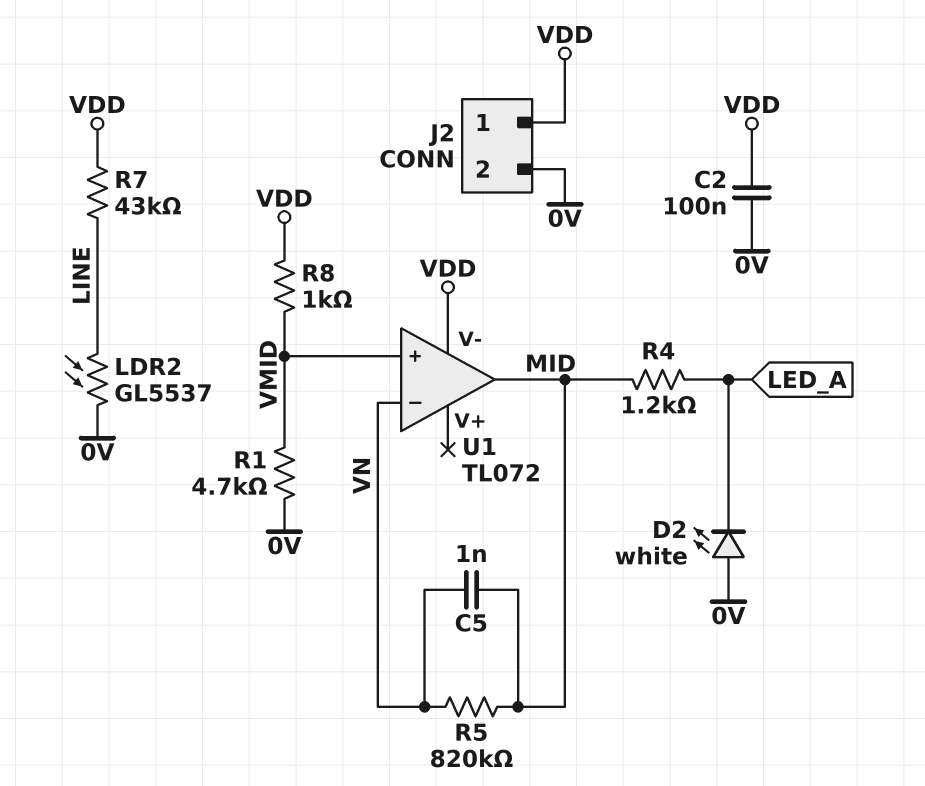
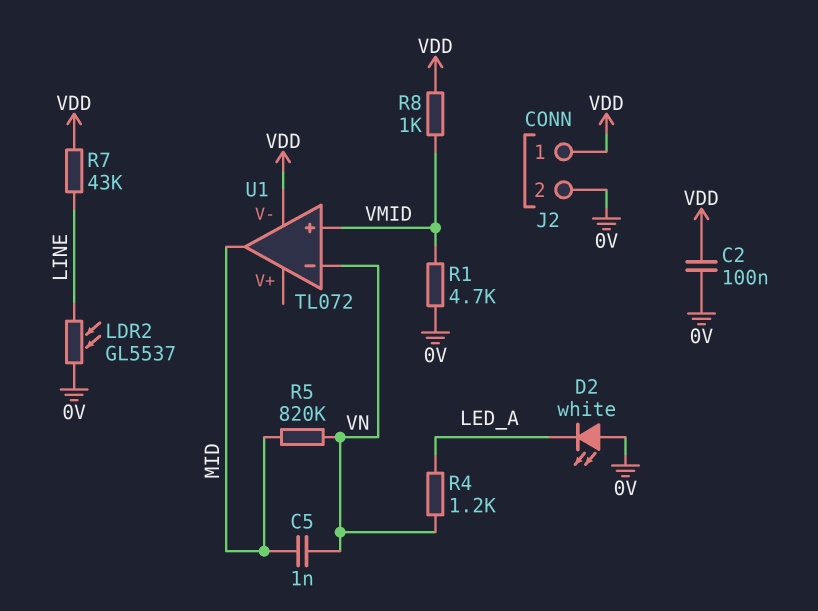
R4: 1.2k (LED_A, MID) -> 1.2k (LED_A, VN)

